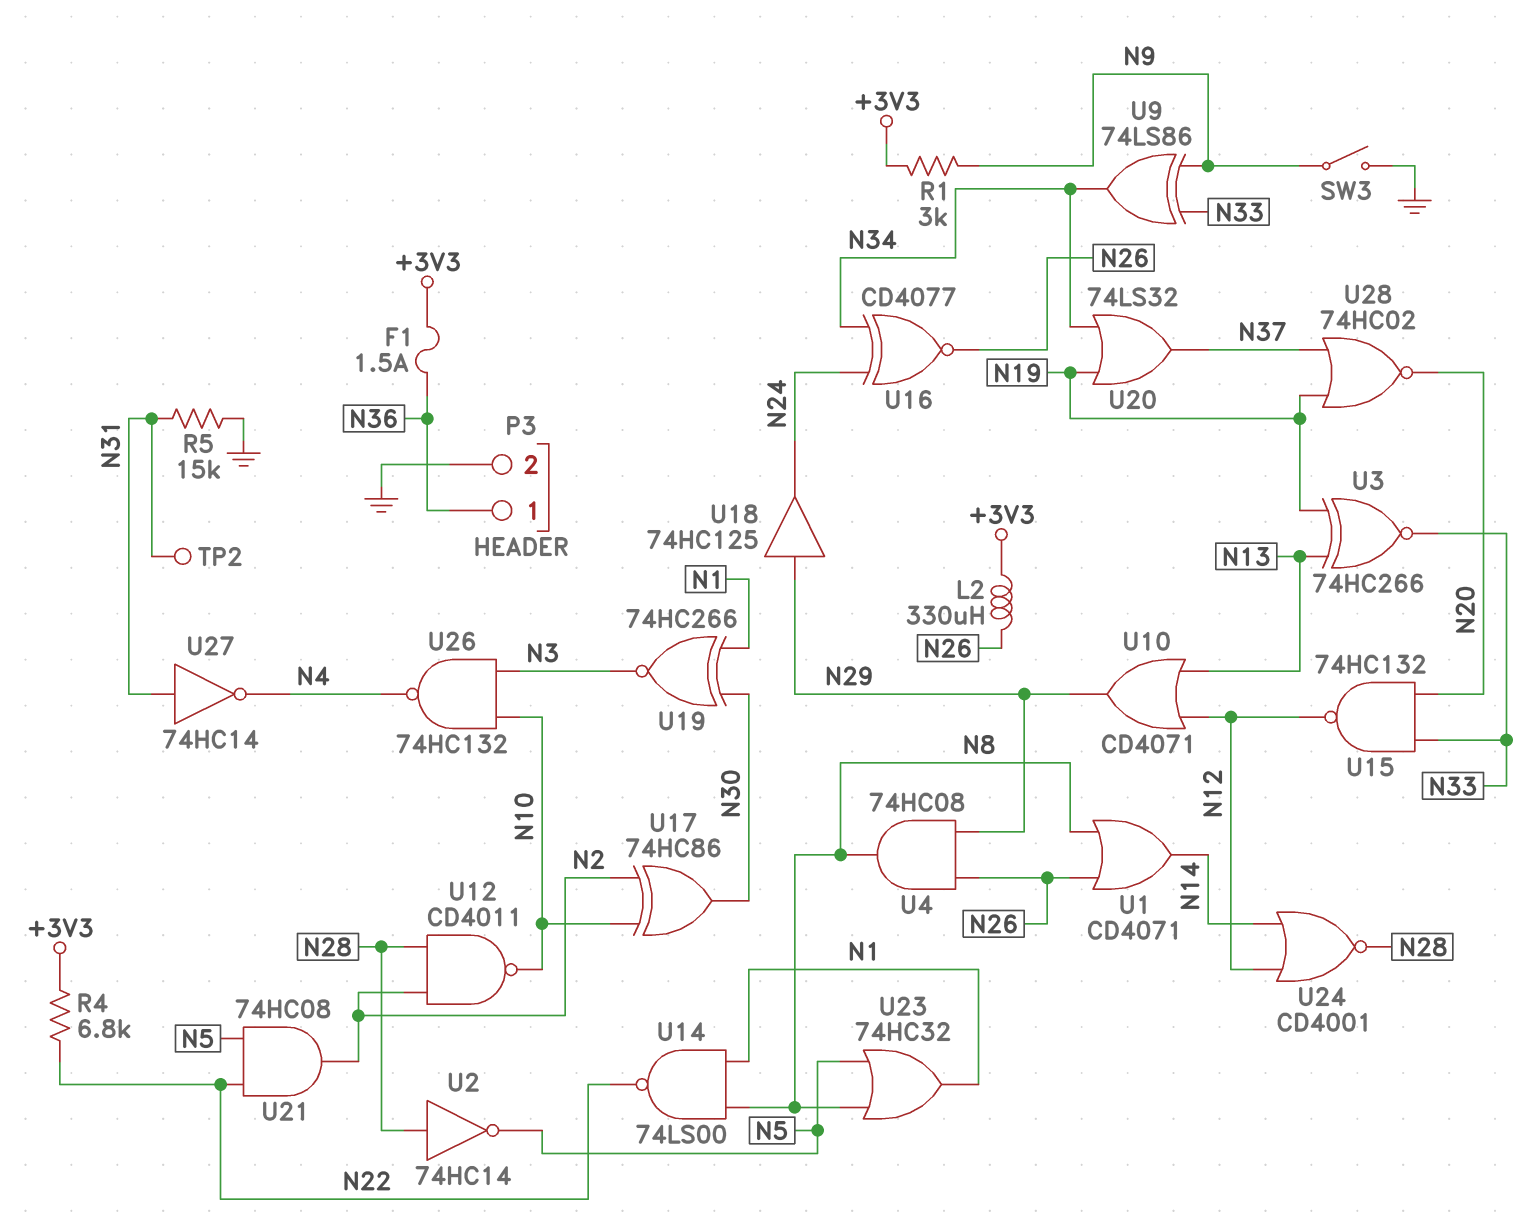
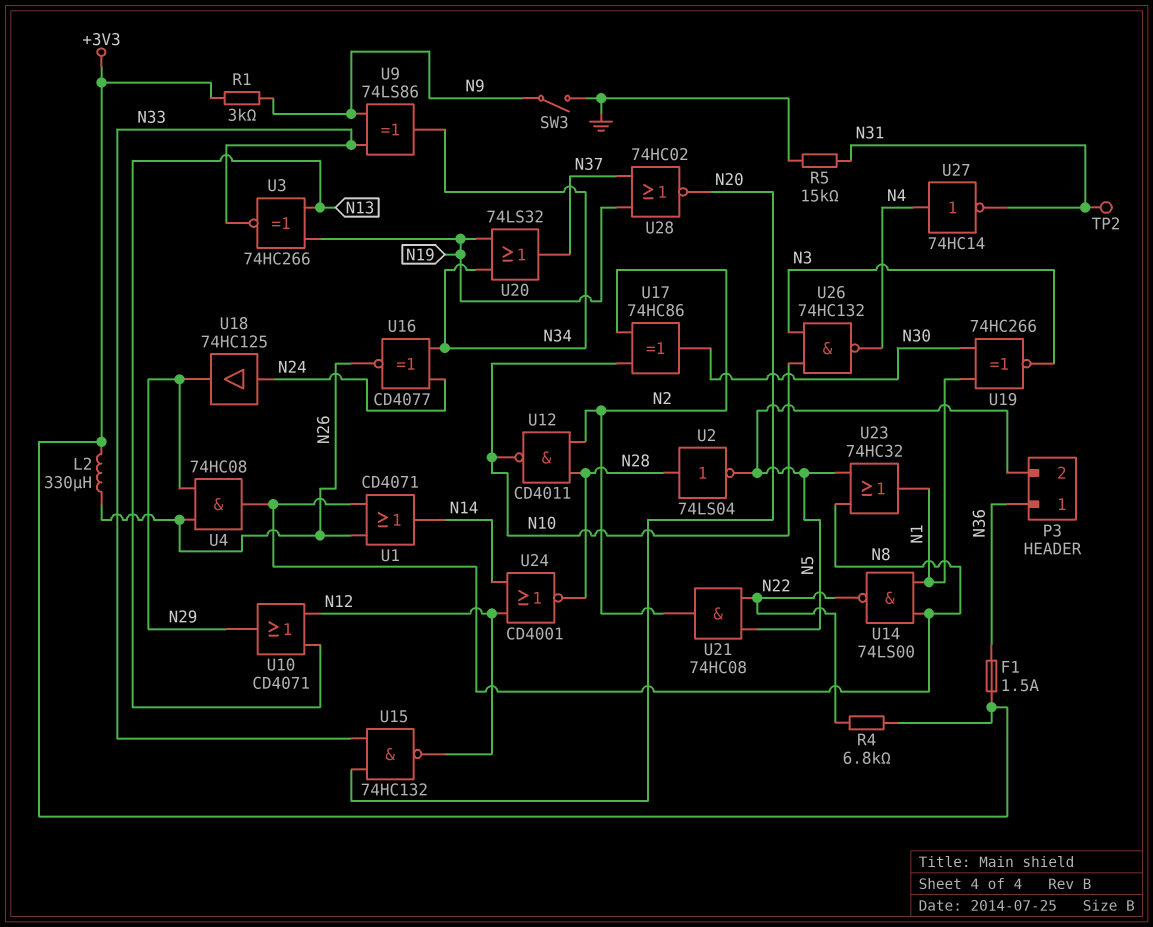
P3 pin 2: GND -> N5
U2: NOT 74HC14 (in N28, out N5) -> NOT 74LS04 (in N28, out N5)
U18: buffer 74HC125 (in N29, out N24) -> buffer 74HC125 (in N24, out N29)
U27: NOT 74HC14 (in N31, out N4) -> NOT 74HC14 (in N4, out N31)

